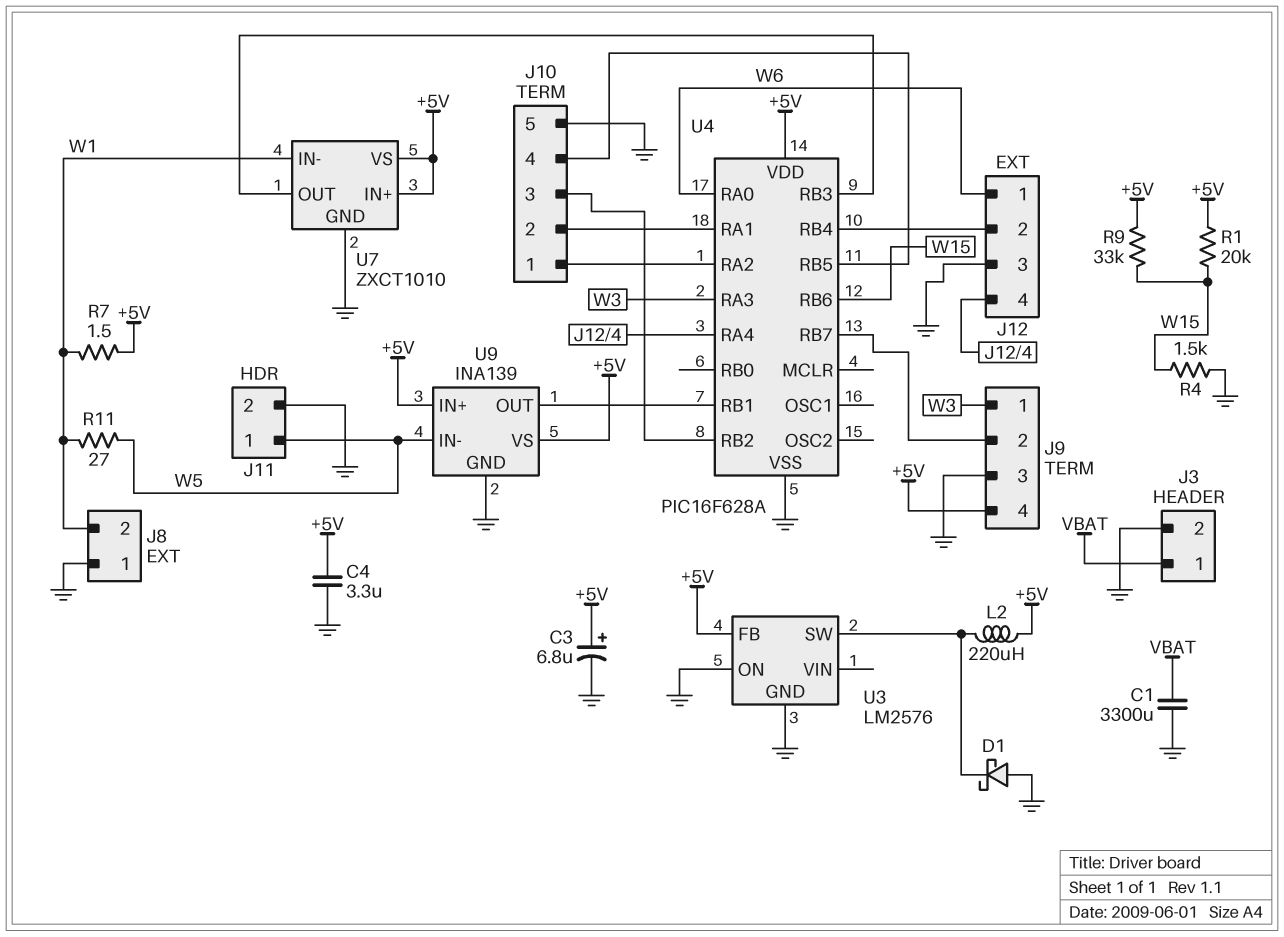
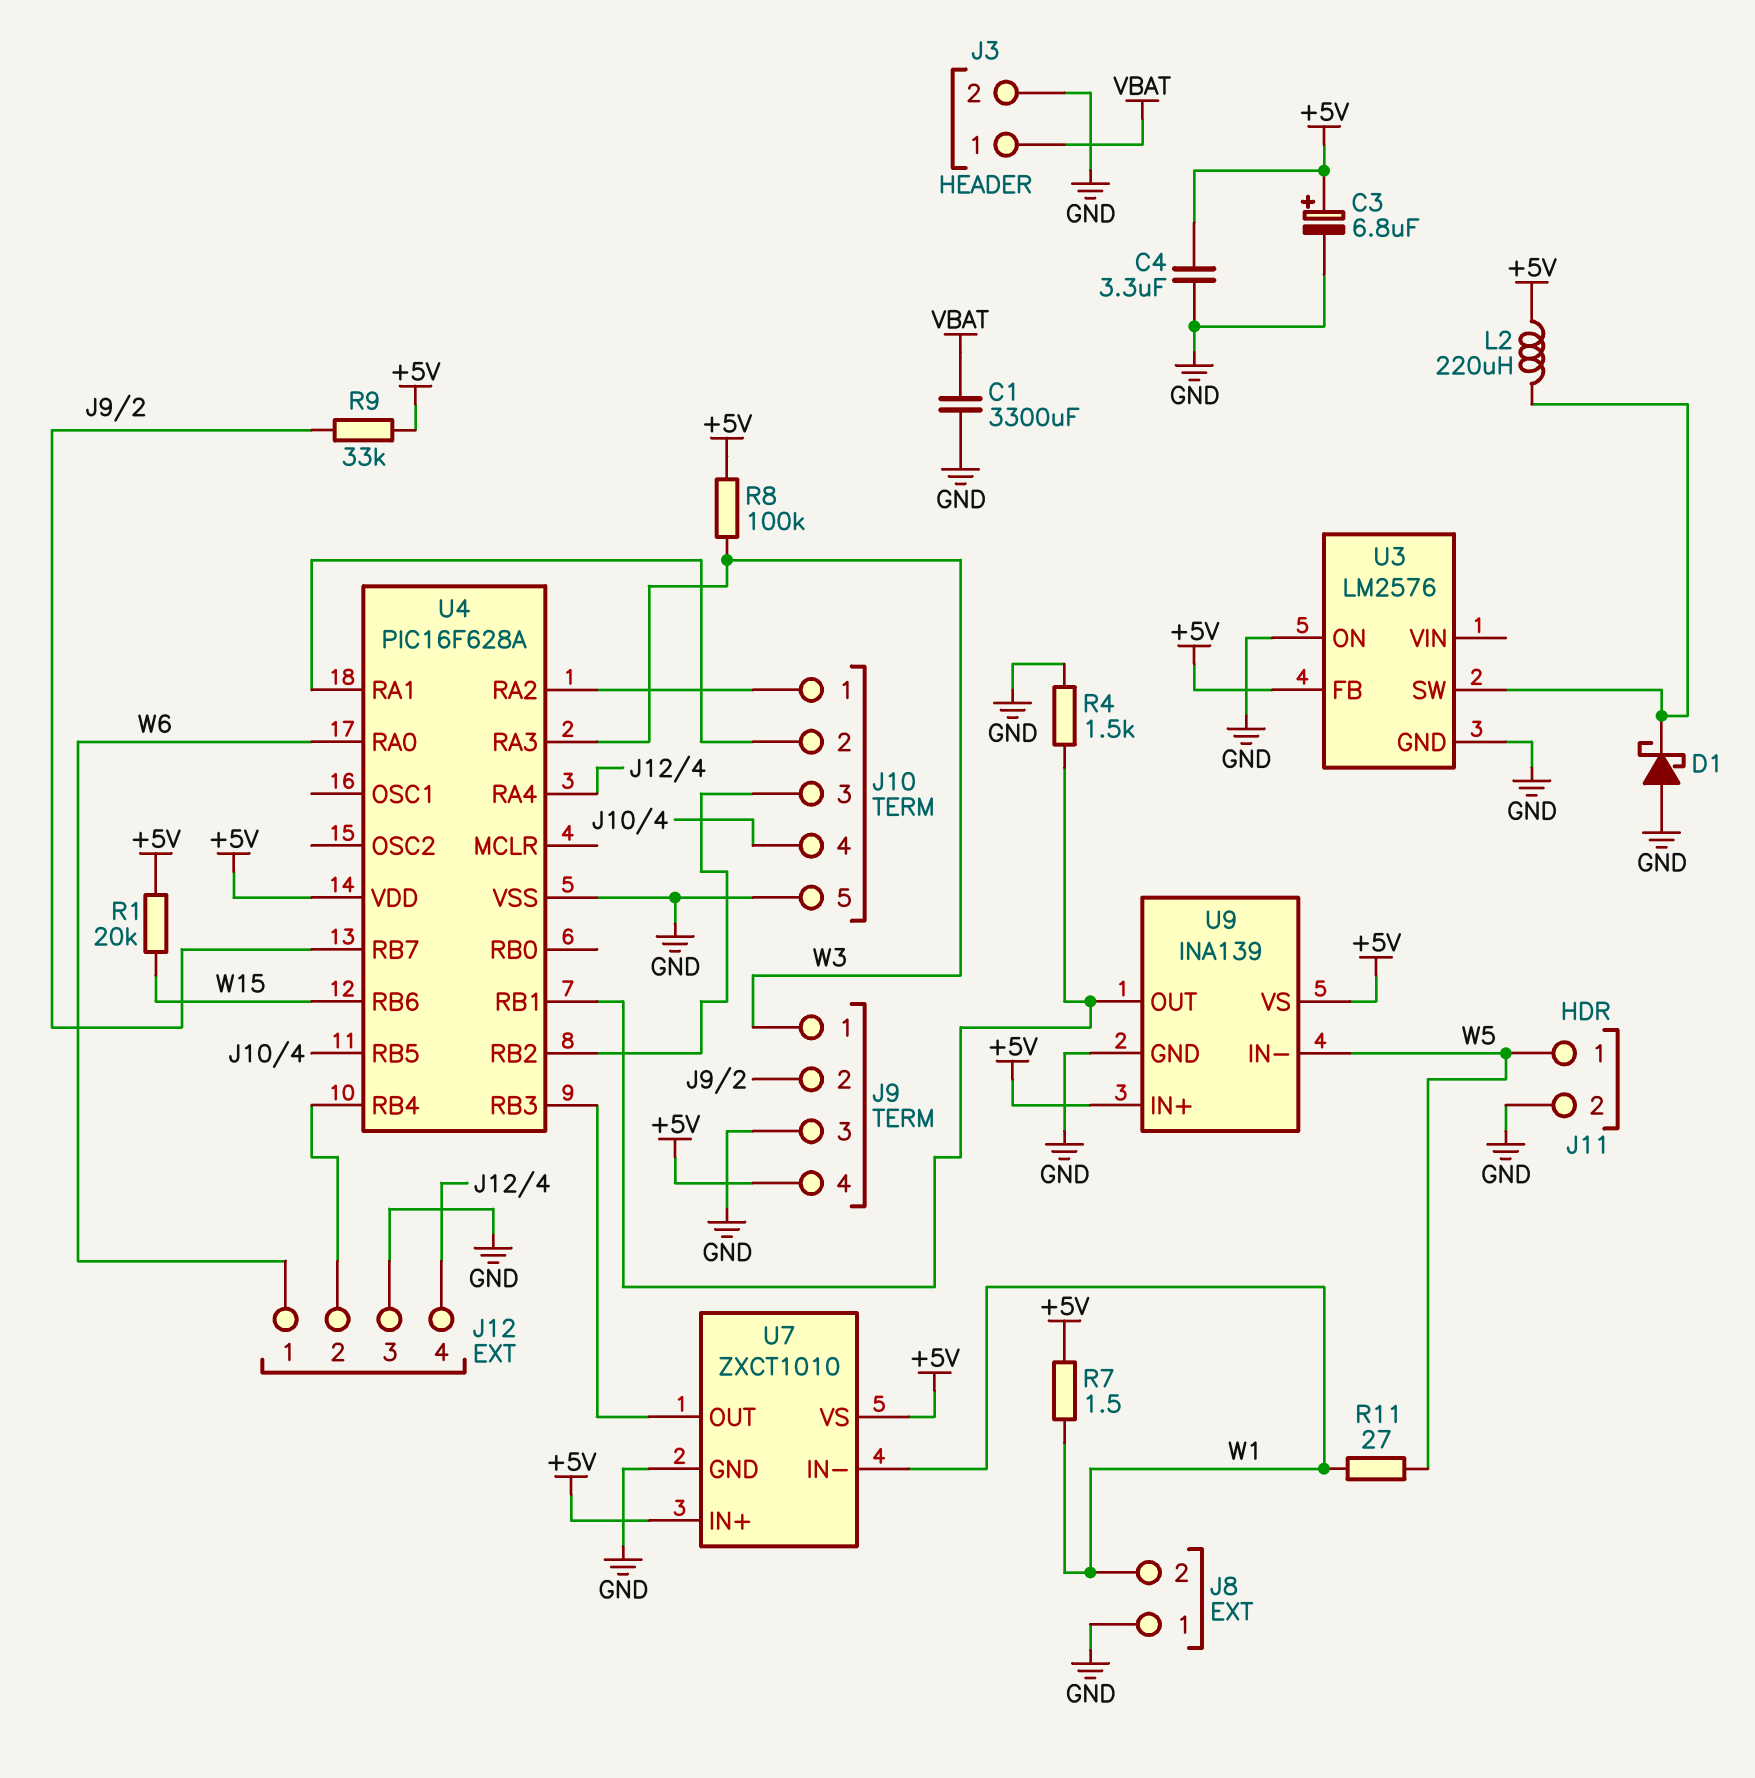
R4: 1.5k (GND, W15) -> 1.5k (GND, U4/RB1)
R8: none -> 100k (+5V, W3)
R9: 33k (+5V, W15) -> 33k (+5V, J9/2)

